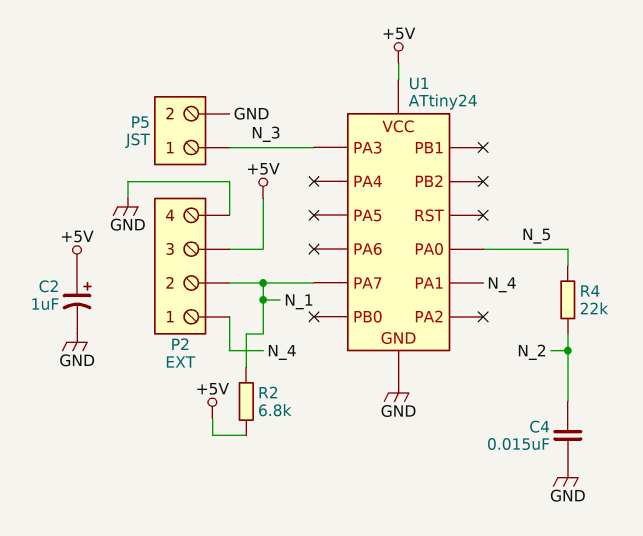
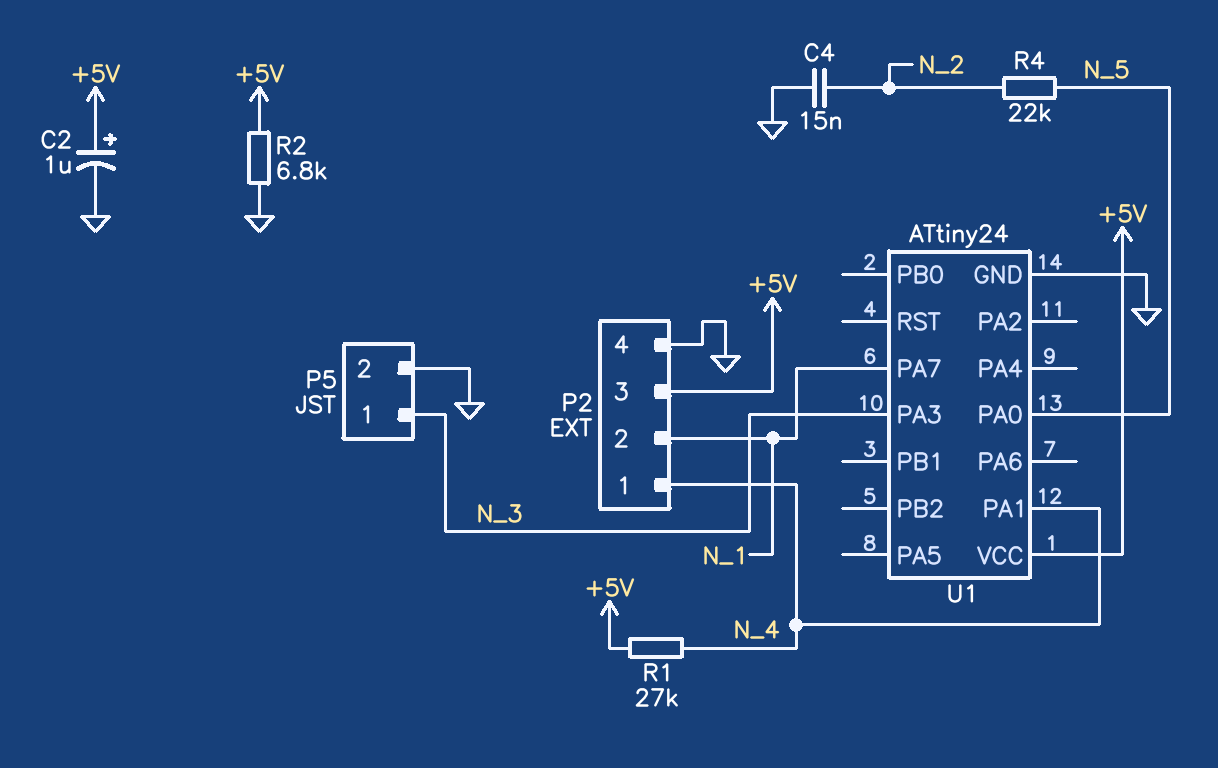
R1: none -> 27k (+5V, N_4)
R2: 6.8k (+5V, N_1) -> 6.8k (+5V, GND)

